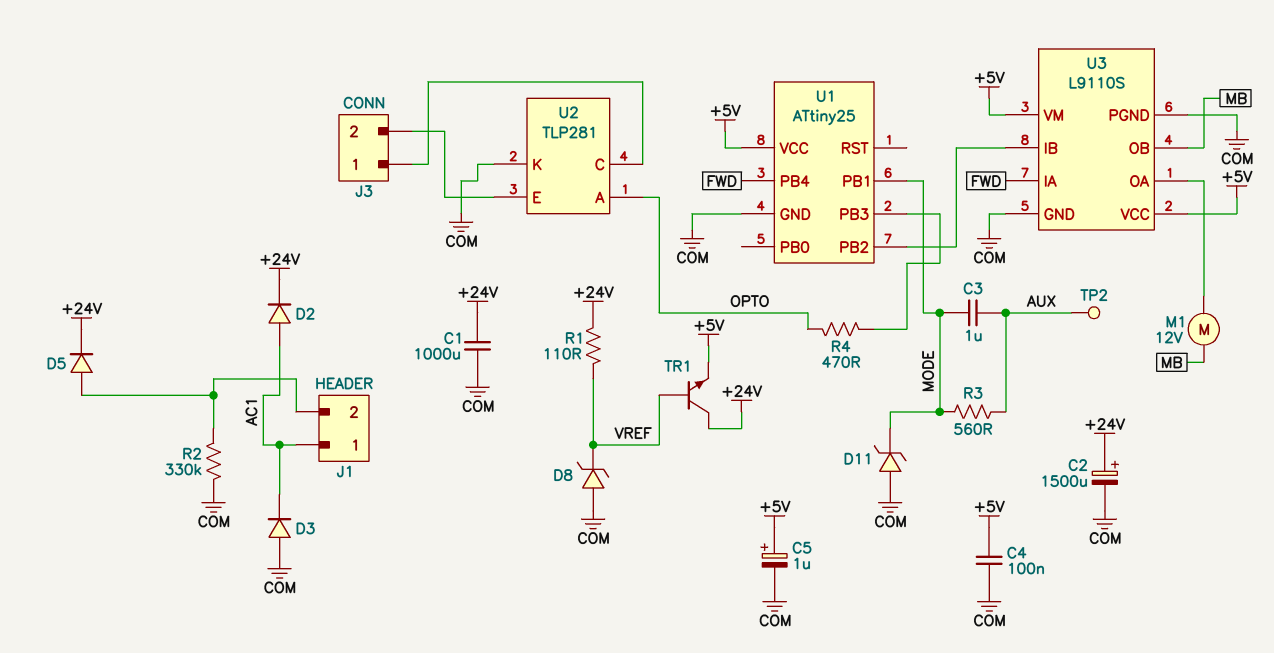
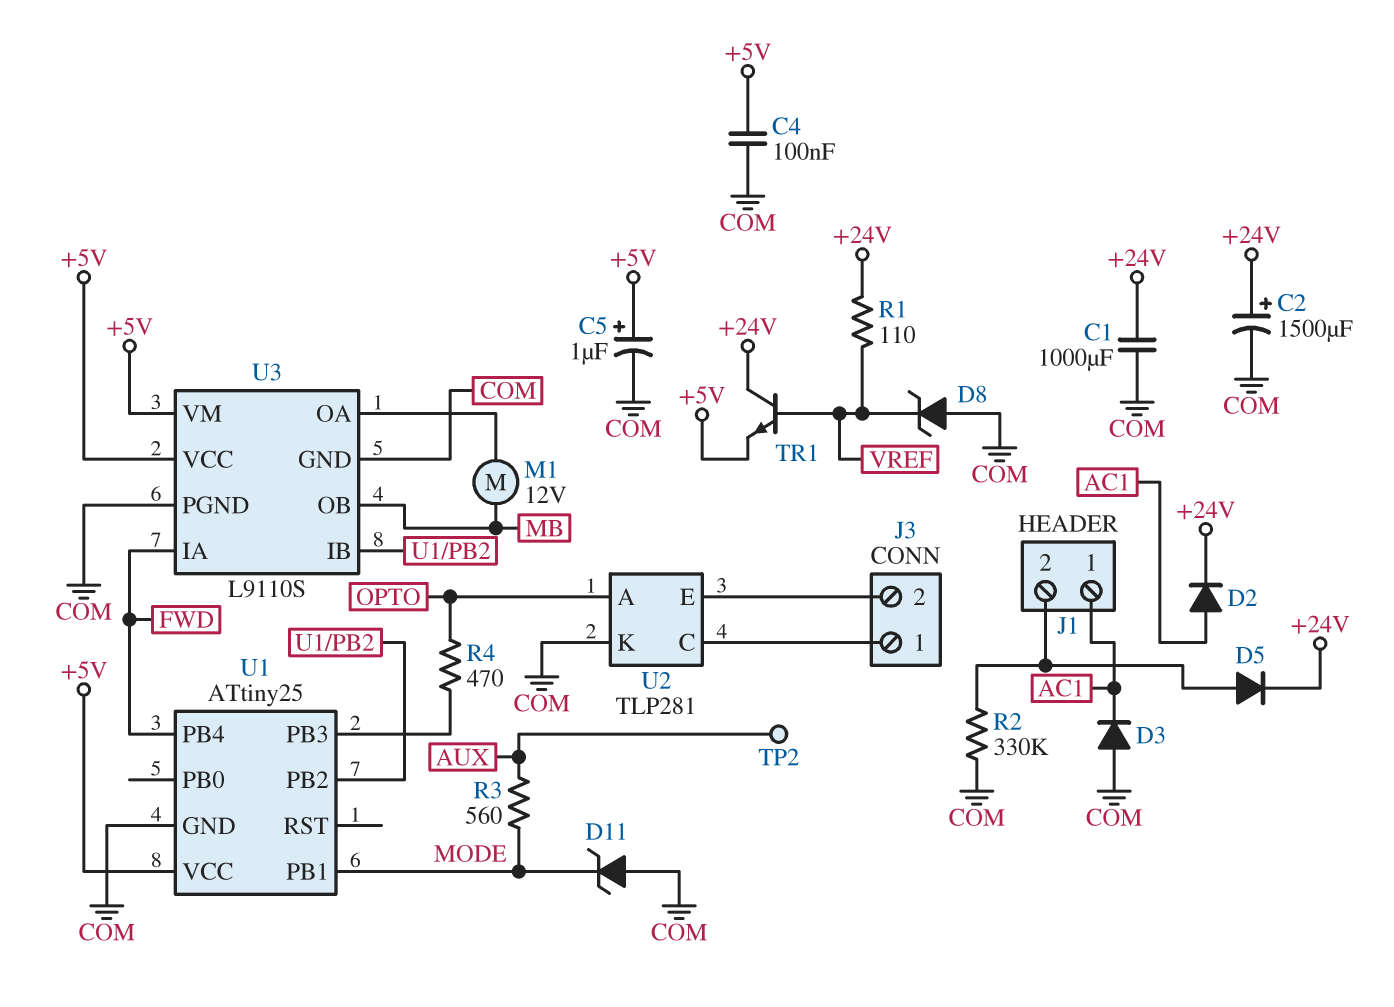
C3: 1uF (AUX, MODE) -> none

